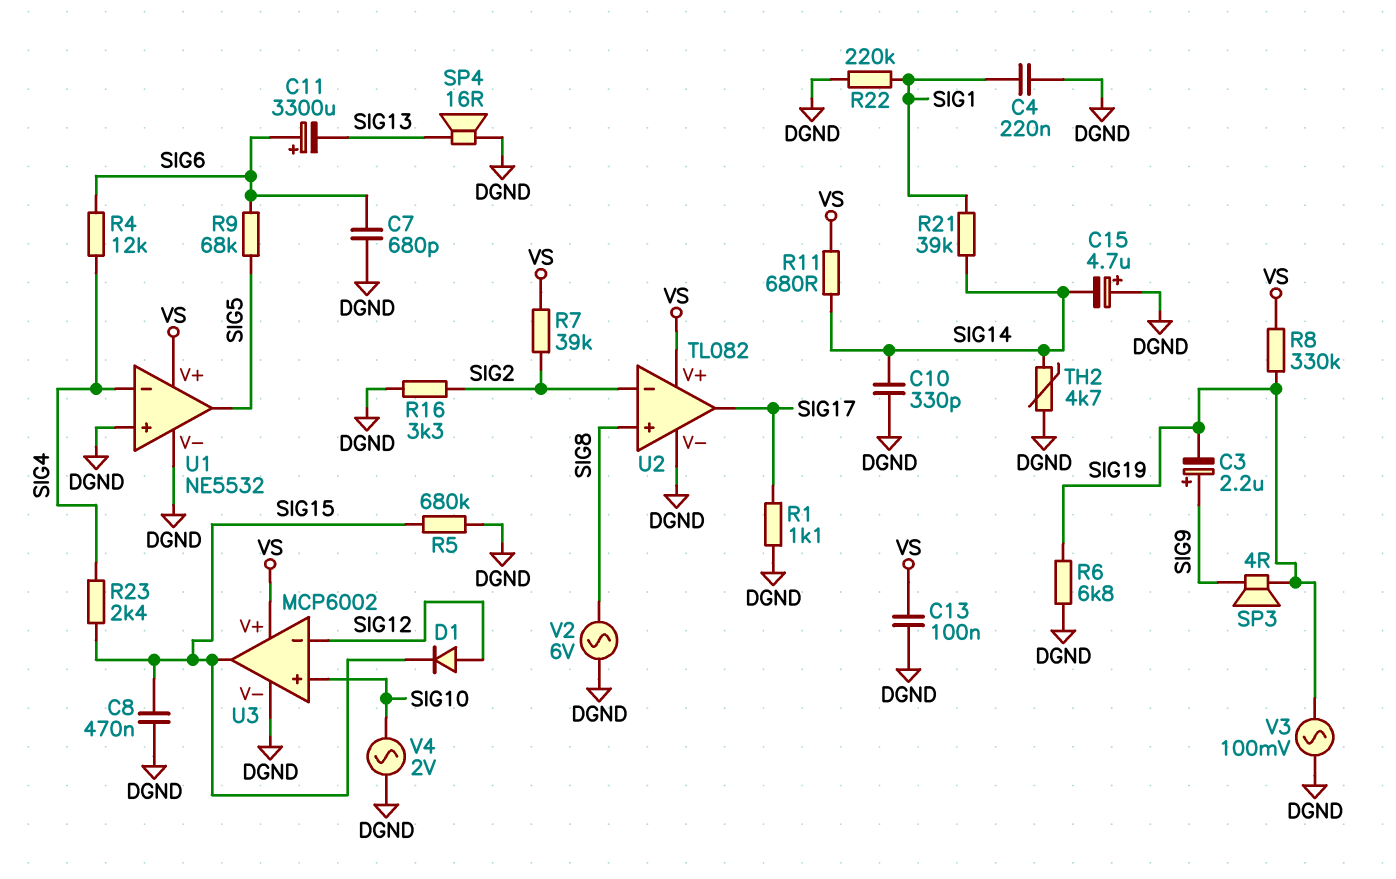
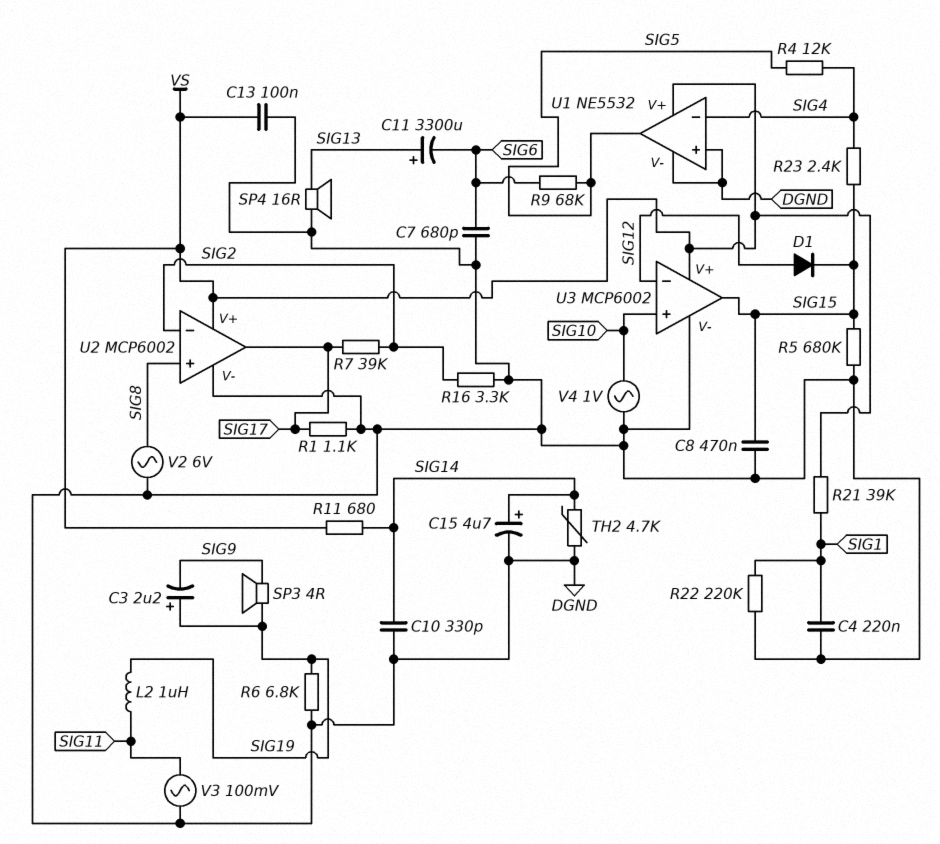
C3: 2.2uF (plus SIG9, minus SIG19) -> 2.2uF (plus SIG19, minus SIG9)
C11: 3300uF (plus SIG6, minus SIG13) -> 3300uF (plus SIG13, minus SIG6)
C15: 4.7uF (plus DGND, minus SIG14) -> 4.7uF (plus SIG14, minus DGND)
L2: none -> 1uH (SIG11, SIG19)
R4: 12k (SIG4, SIG6) -> 12k (SIG4, SIG5)
R7: 39k (SIG2, VS) -> 39k (SIG2, SIG17)
R8: 330k (SIG19, VS) -> none
R21: 39k (SIG1, SIG14) -> 39k (SIG1, VS)
U2: TL082 -> MCP6002
V3: AC 100mV (DGND, SIG19) -> AC 100mV (DGND, SIG11)
V4: AC 2V (DGND, SIG10) -> AC 1V (DGND, SIG10)

